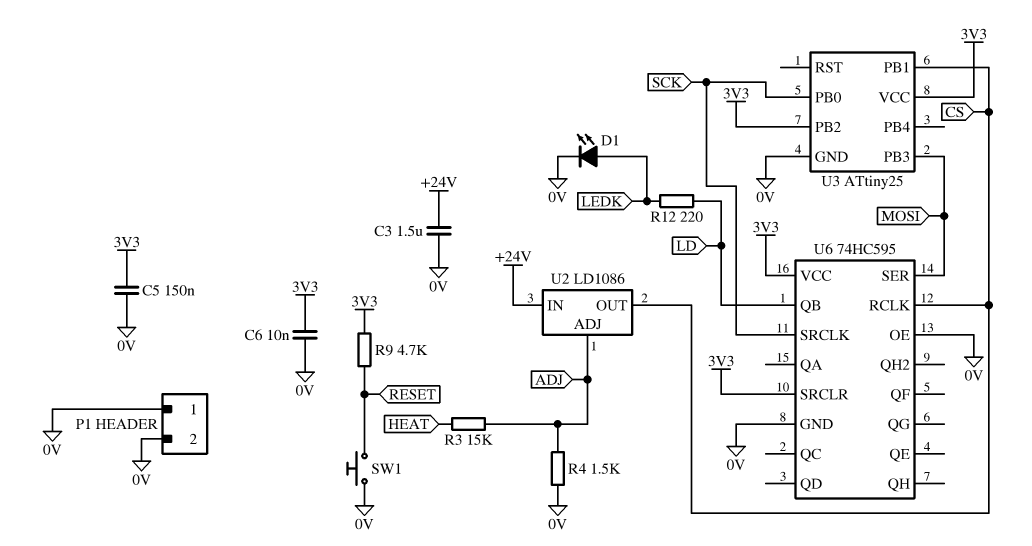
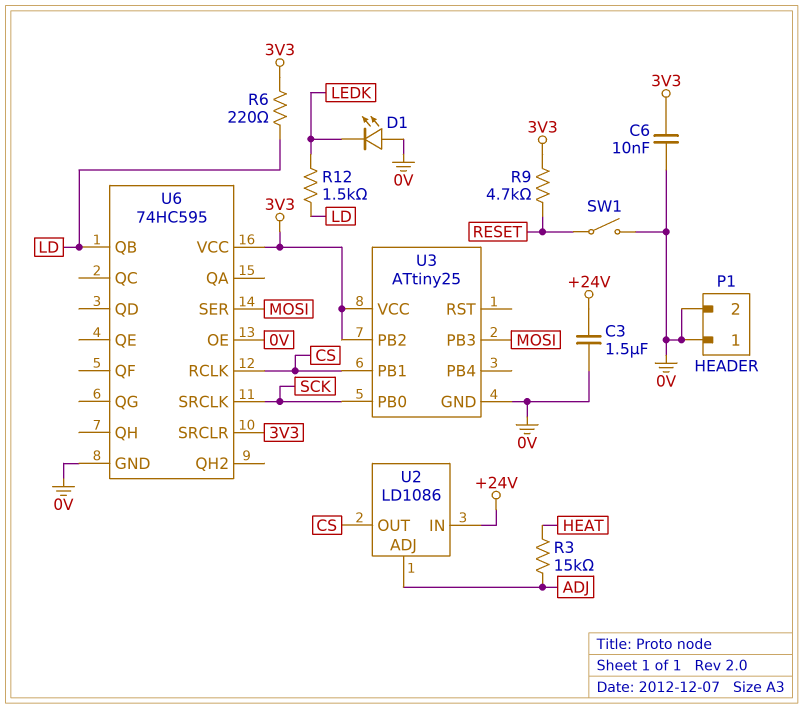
C5: 150nF (0V, 3V3) -> none
D1: LED (A LEDK, K 0V) -> LED (A 0V, K LEDK)
R4: 1.5k (0V, ADJ) -> none
R6: none -> 220 (3V3, LD)
R12: 220 (LD, LEDK) -> 1.5k (LD, LEDK)
SW1: button (0V, RESET) -> switch (0V, RESET)

